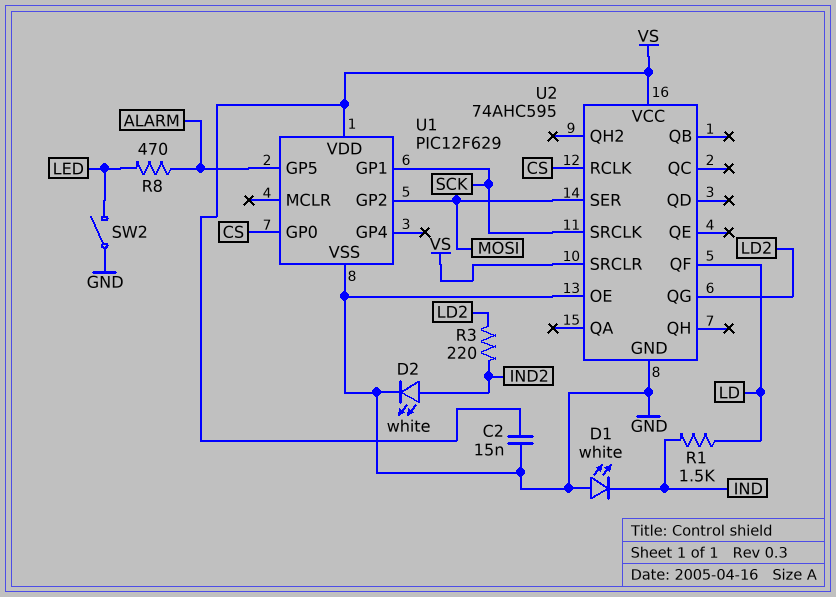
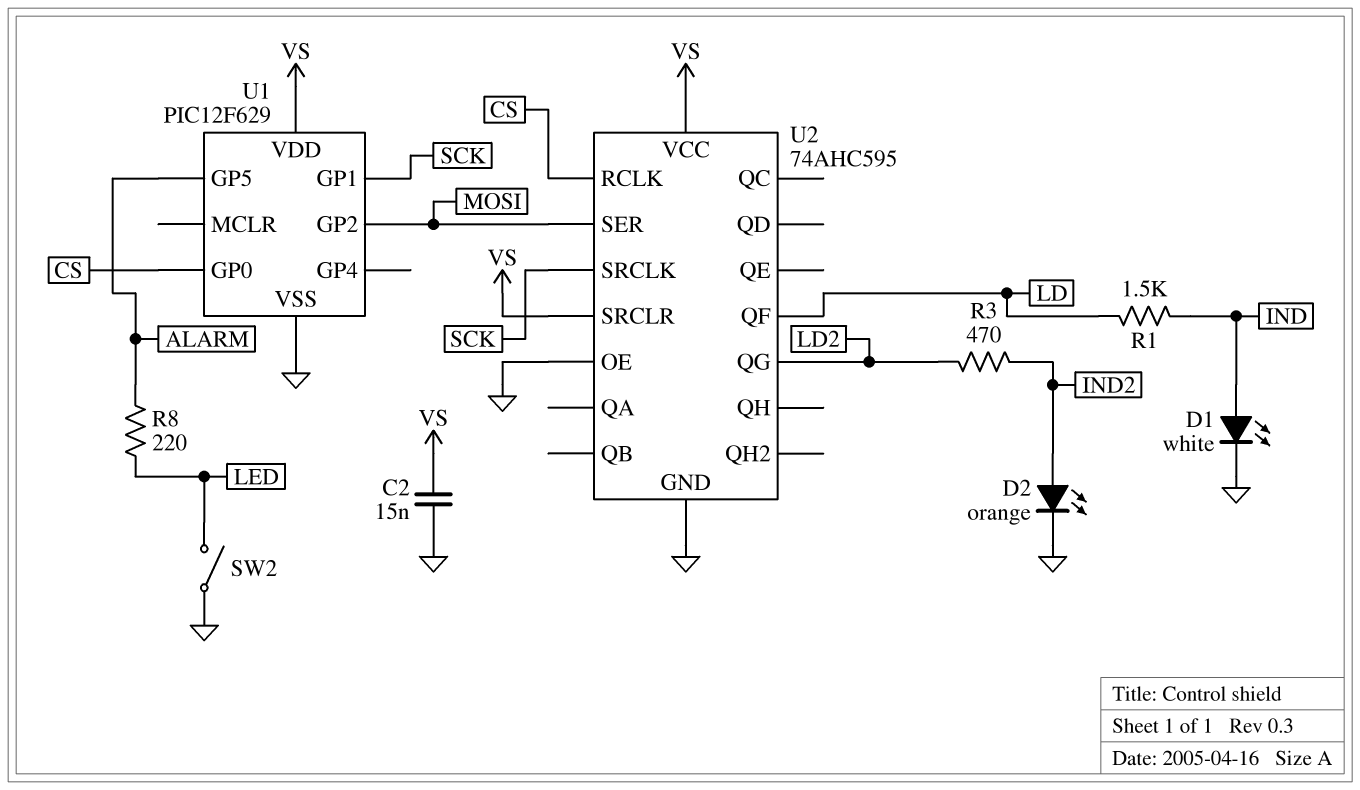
D1: LED white (A GND, K IND) -> LED white (A IND, K GND)
D2: LED white (A IND2, K GND) -> LED orange (A IND2, K GND)
R3: 220 (IND2, LD2) -> 470 (IND2, LD2)
R8: 470 (ALARM, LED) -> 220 (ALARM, LED)

